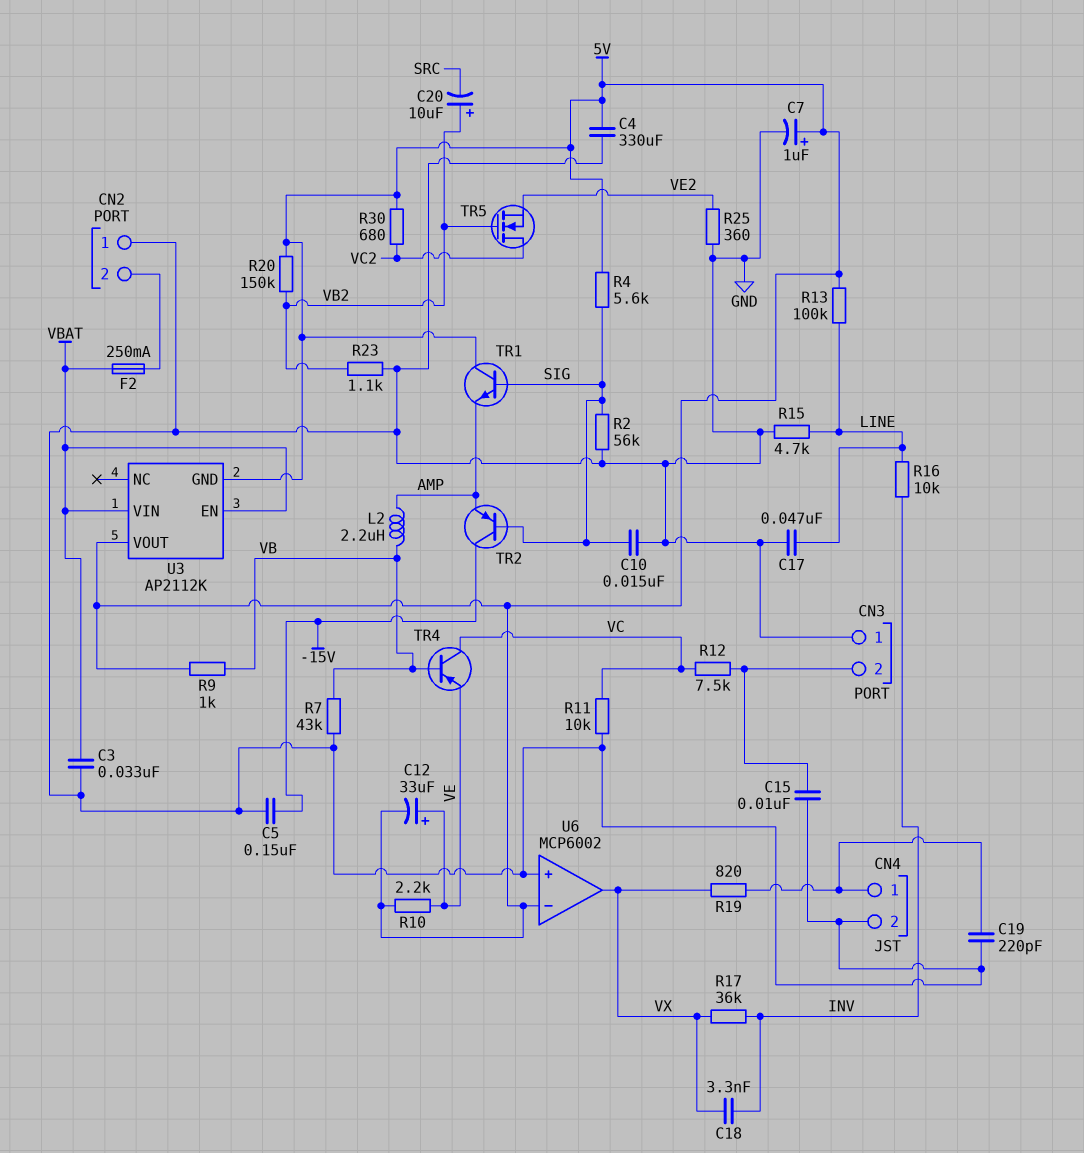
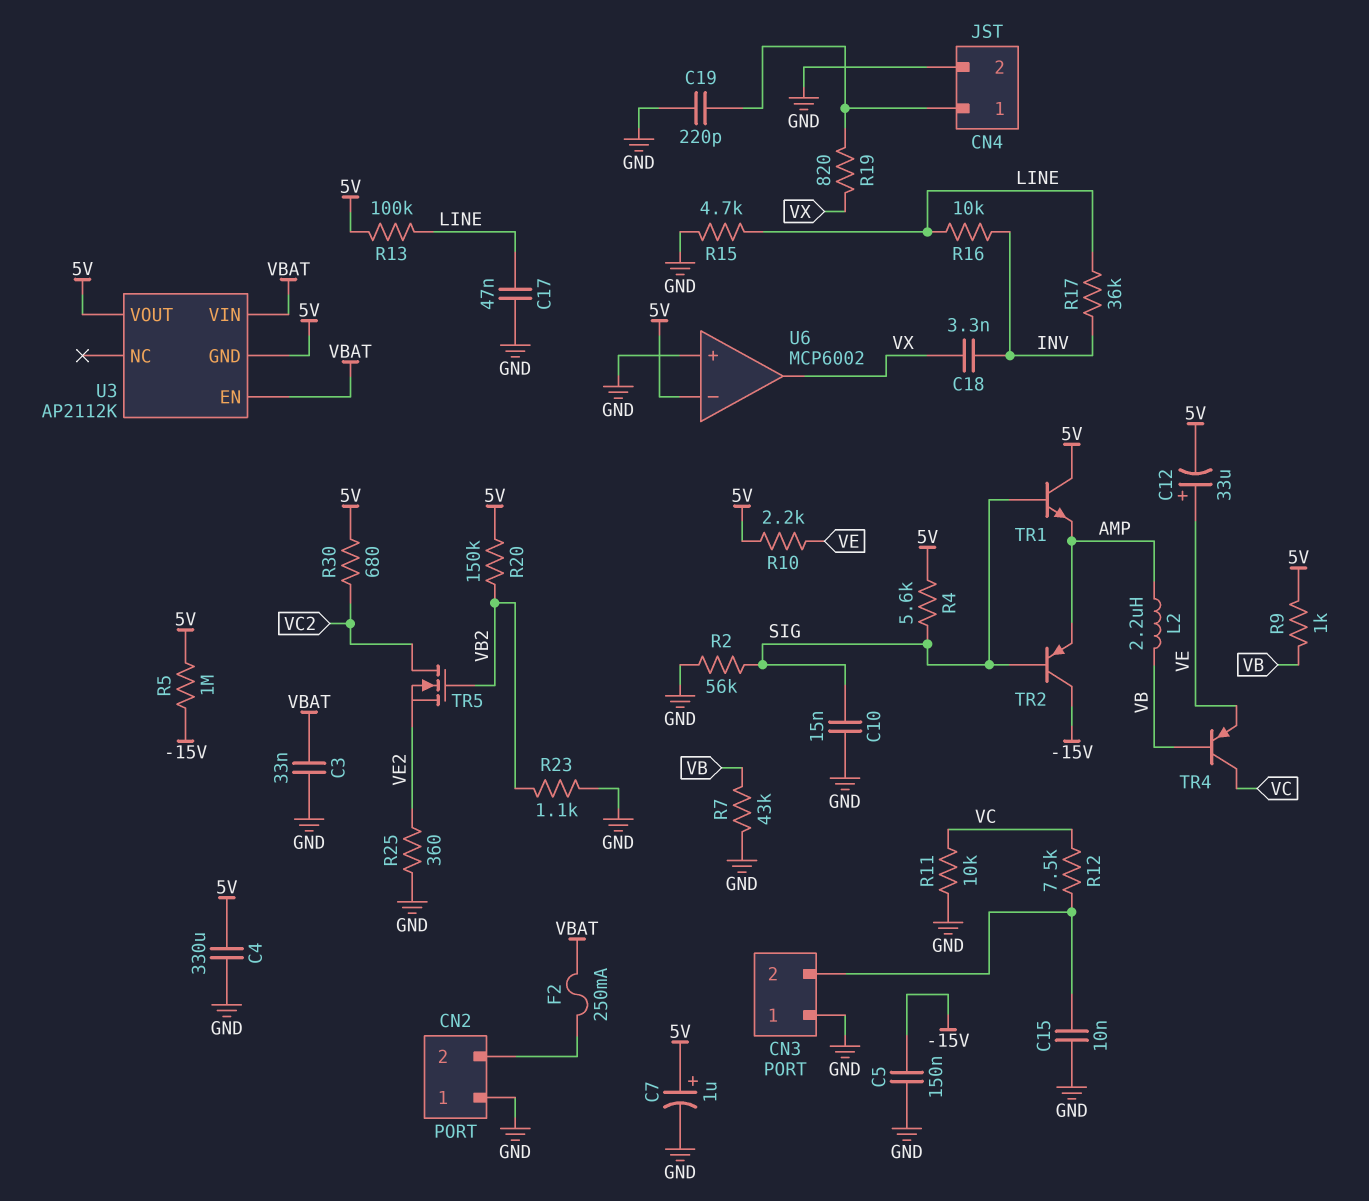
C20: 10uF (plus VB2, minus SRC) -> none
R5: none -> 1M (-15V, 5V)
R17: 36k (INV, VX) -> 36k (INV, LINE)

